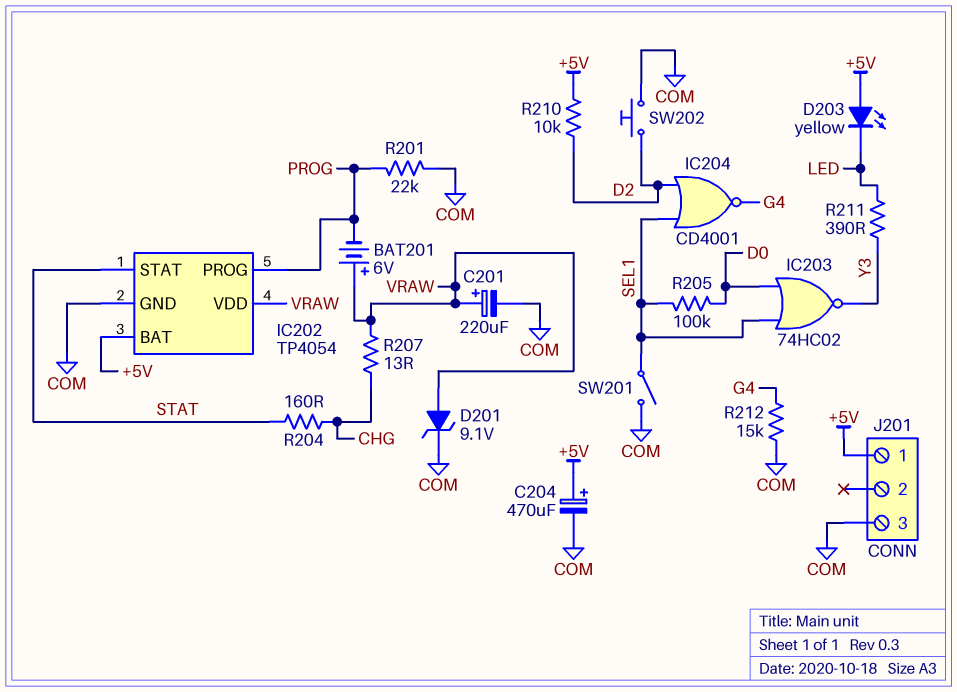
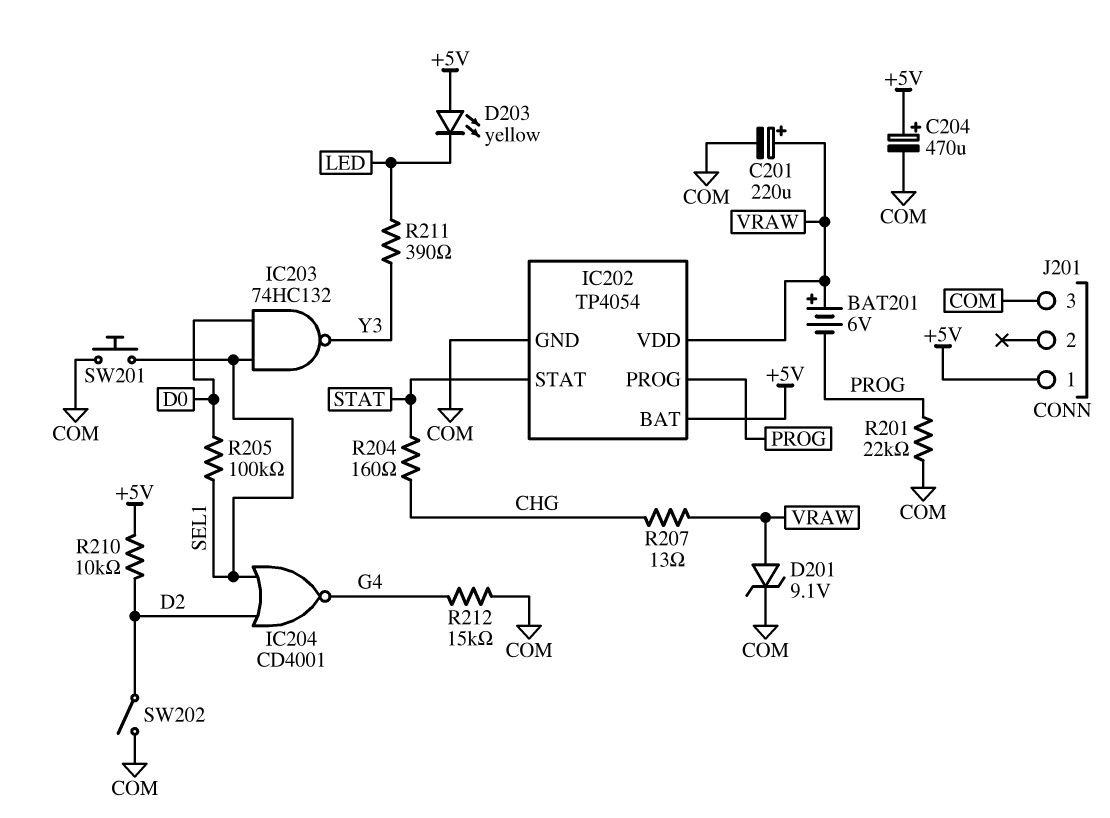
IC203: NOR 74HC02 (in D0, in SEL1, out Y3) -> NAND 74HC132 (in D0, in SEL1, out Y3)
SW201: switch (COM, SEL1) -> button (COM, SEL1)
SW202: button (COM, D2) -> switch (COM, D2)

